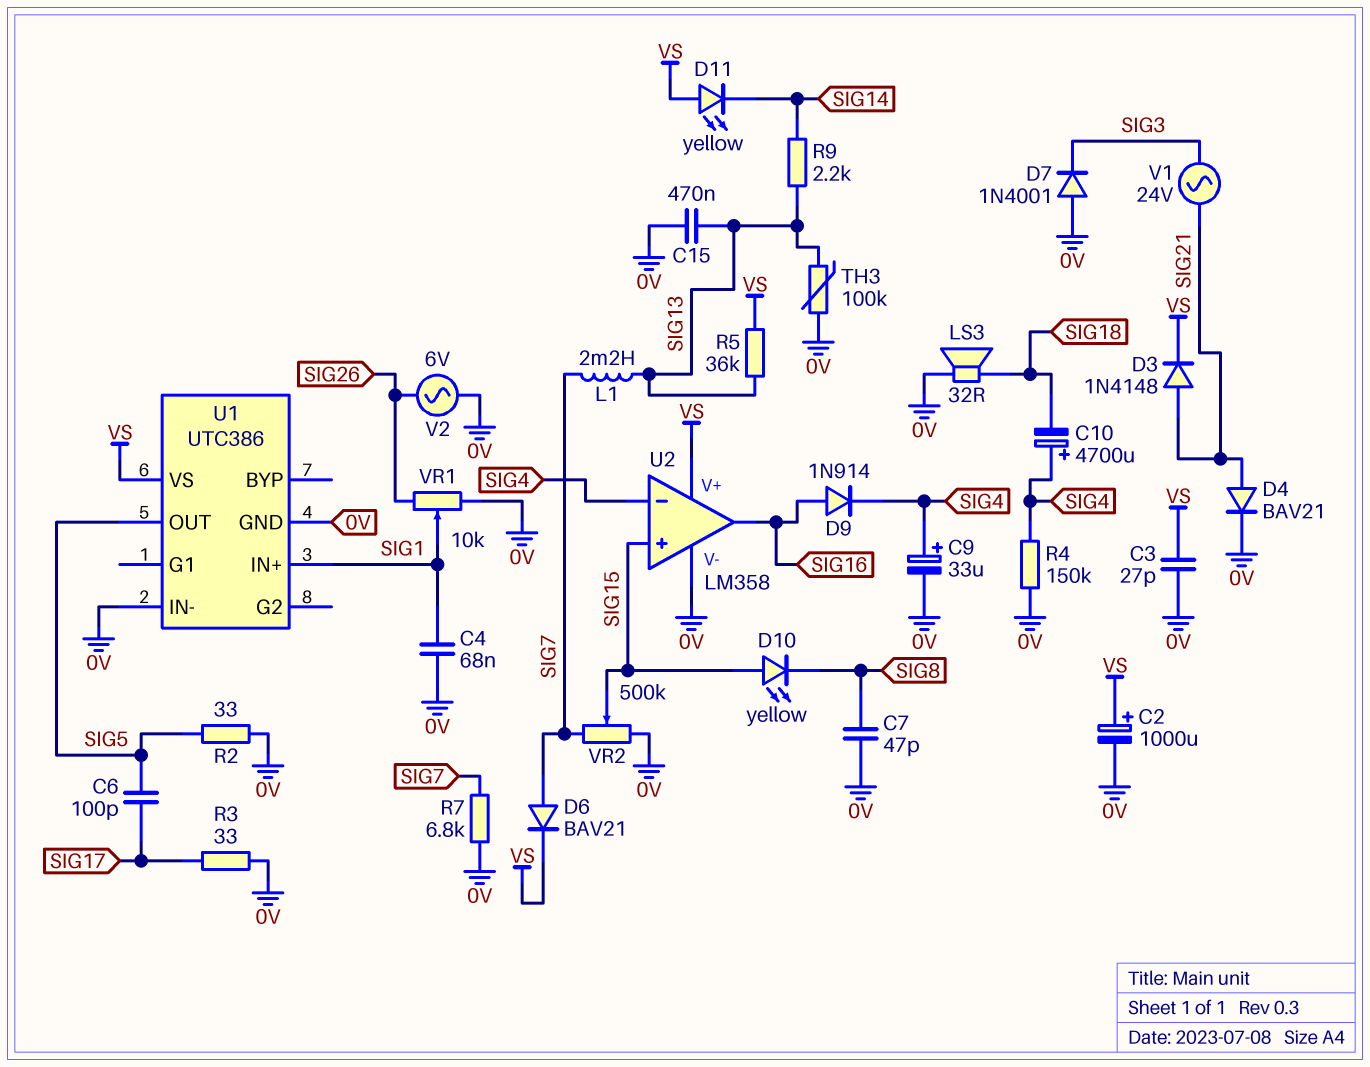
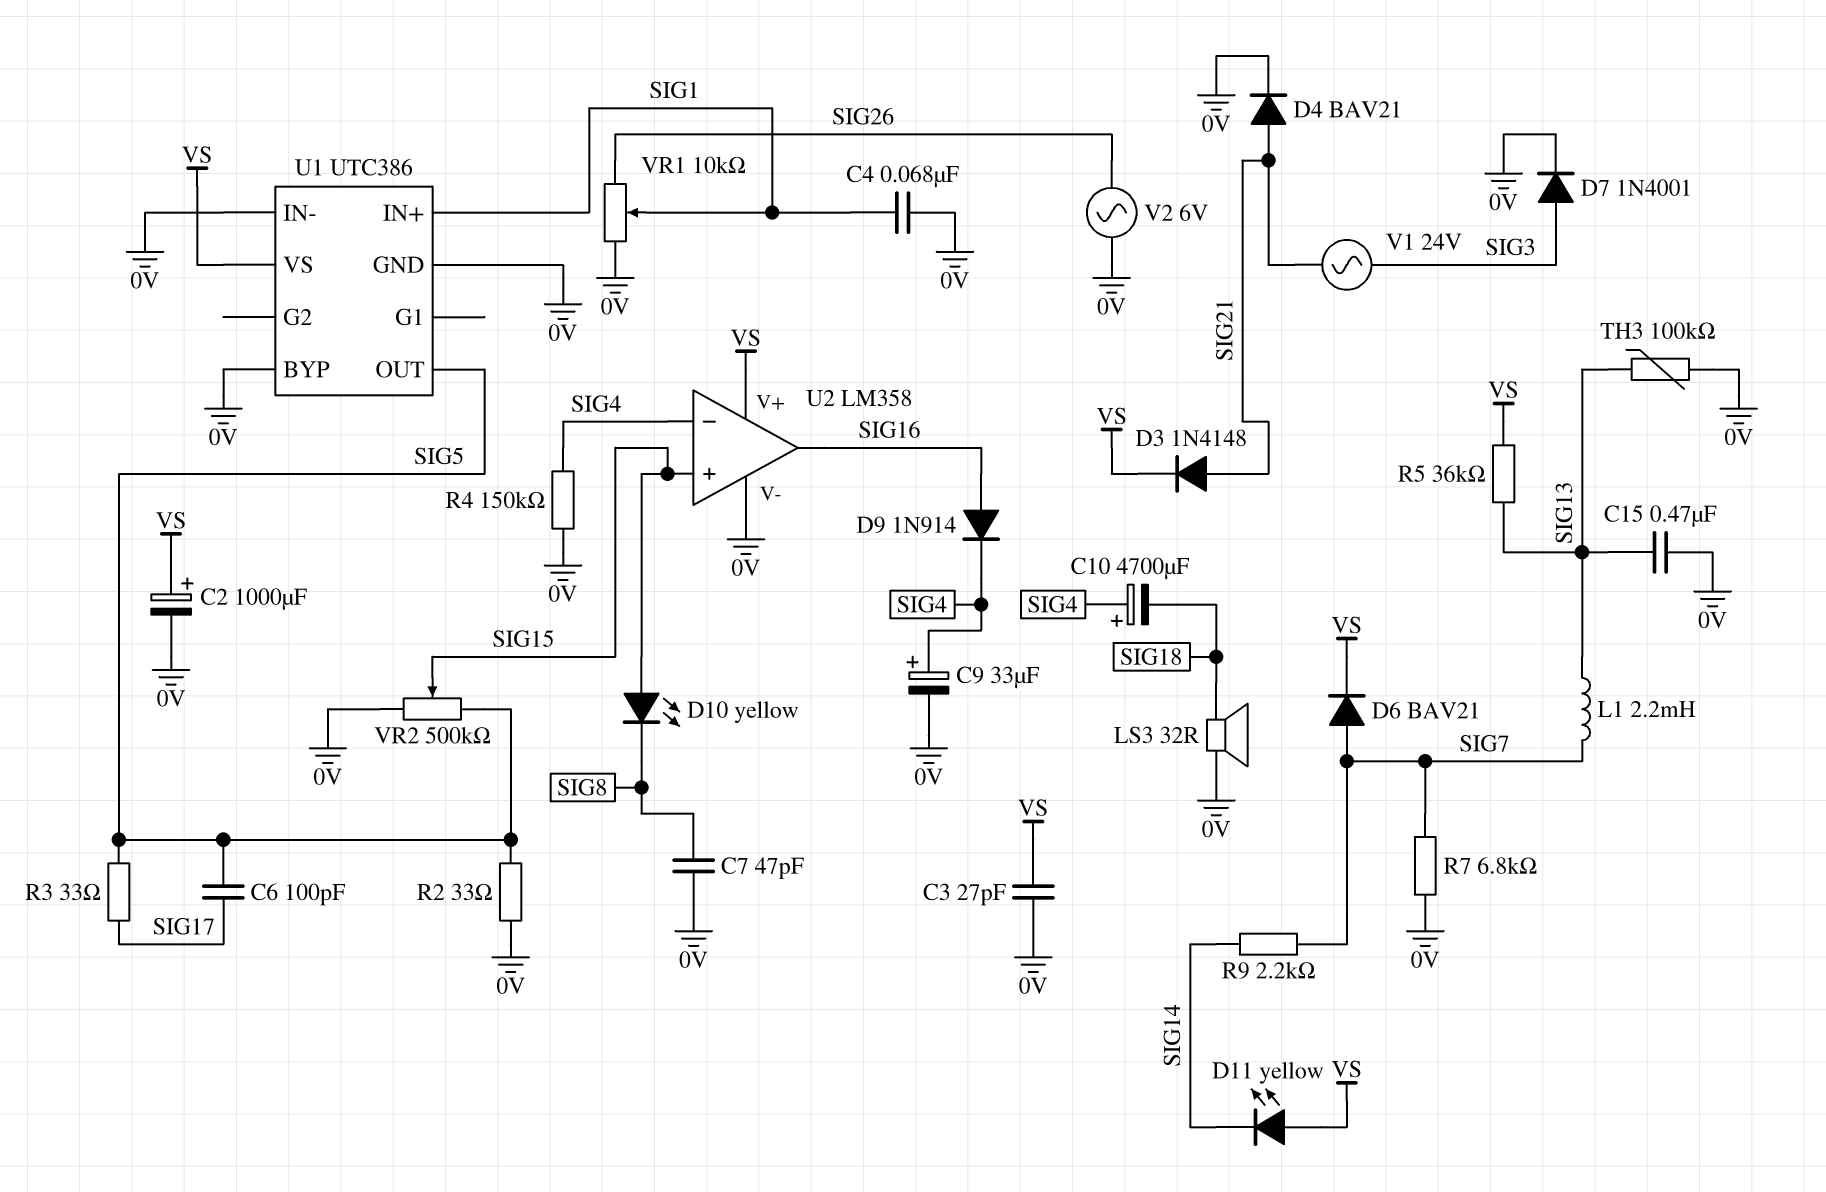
D7: diode 1N4001 (A 0V, K SIG3) -> diode 1N4001 (A SIG3, K 0V)
R3: 33 (0V, SIG17) -> 33 (SIG5, SIG17)
R9: 2.2k (SIG13, SIG14) -> 2.2k (SIG7, SIG14)
U1 pin BYP: none -> 0V
VR2: 500k (0V, SIG7, wiper SIG15) -> 500k (0V, SIG5, wiper SIG15)

